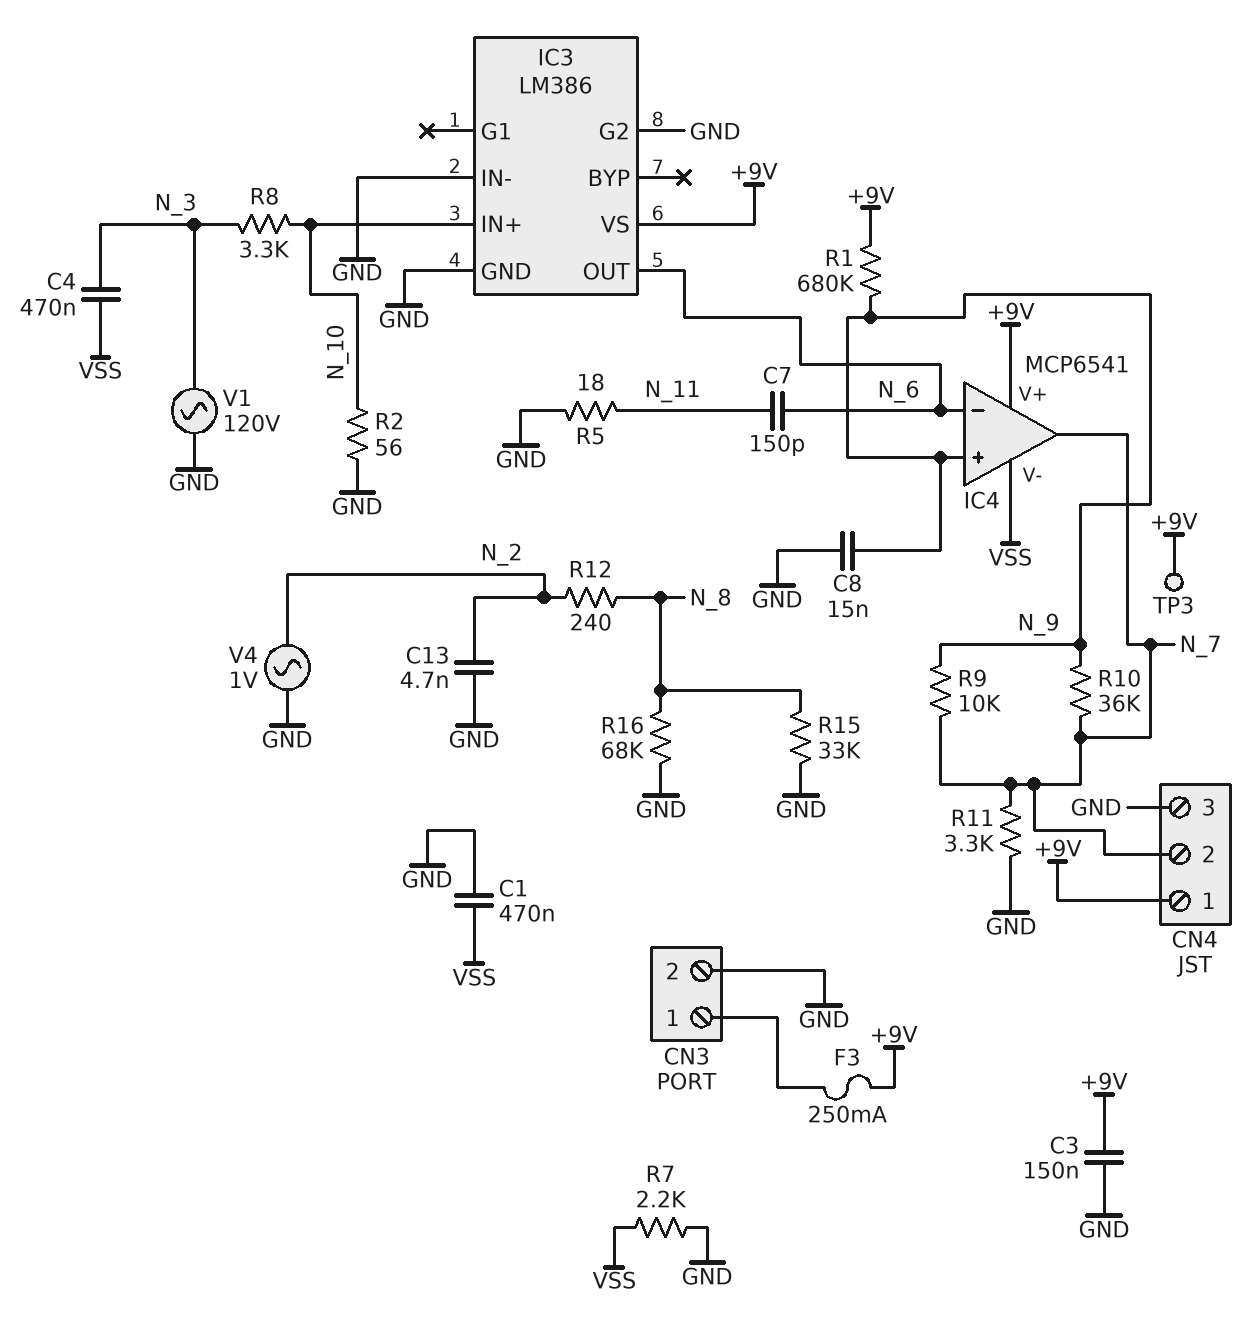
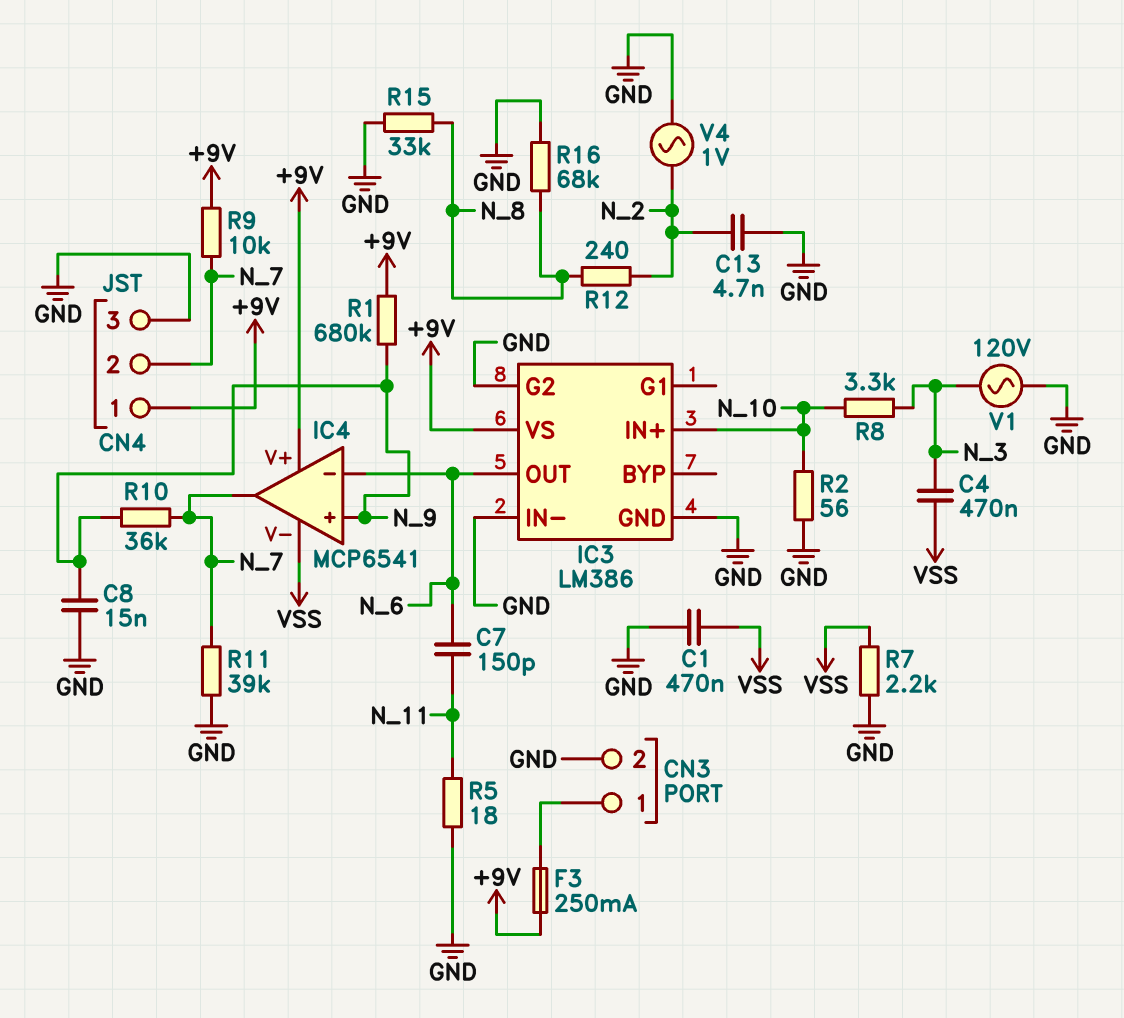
C3: 150nF (+9V, GND) -> none
R9: 10k (N_7, N_9) -> 10k (+9V, N_7)
R11: 3.3k (GND, N_7) -> 39k (GND, N_7)
TP3: test point (+9V) -> none

